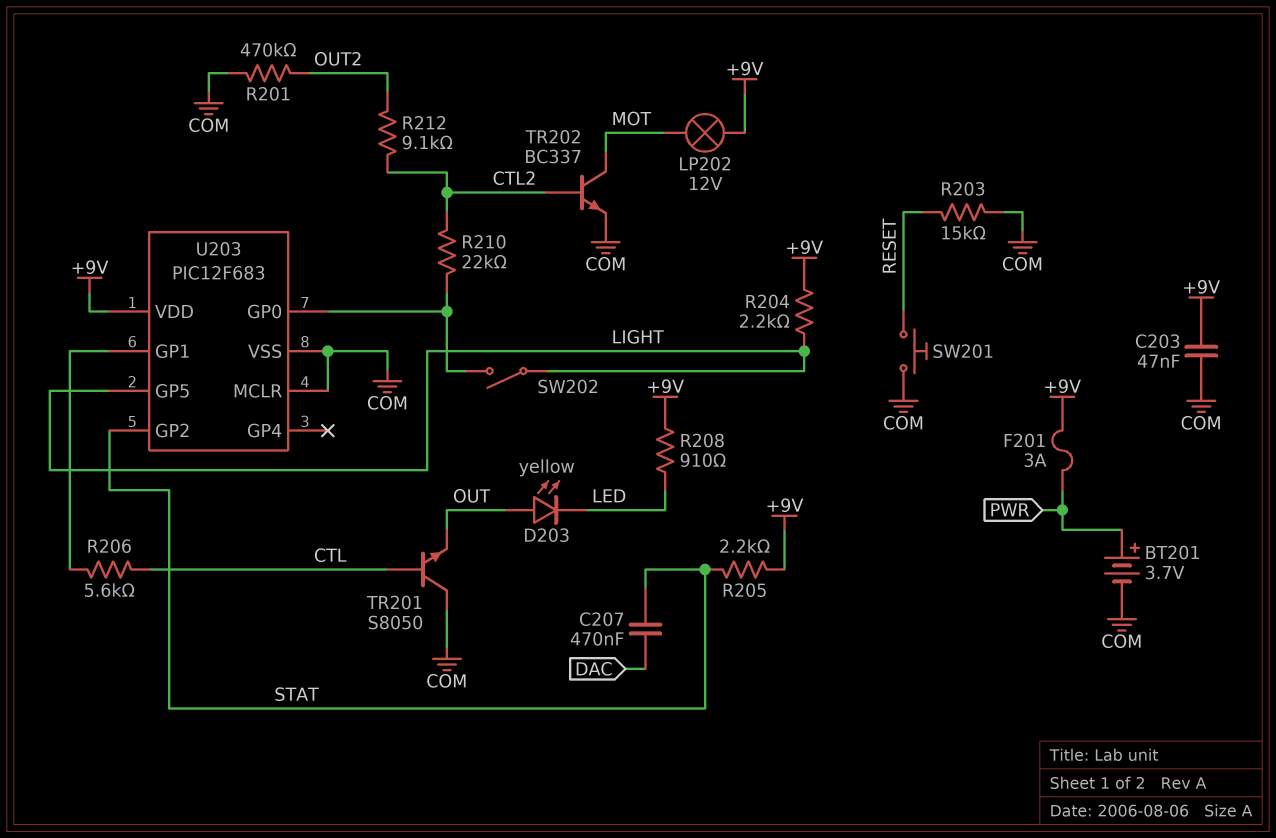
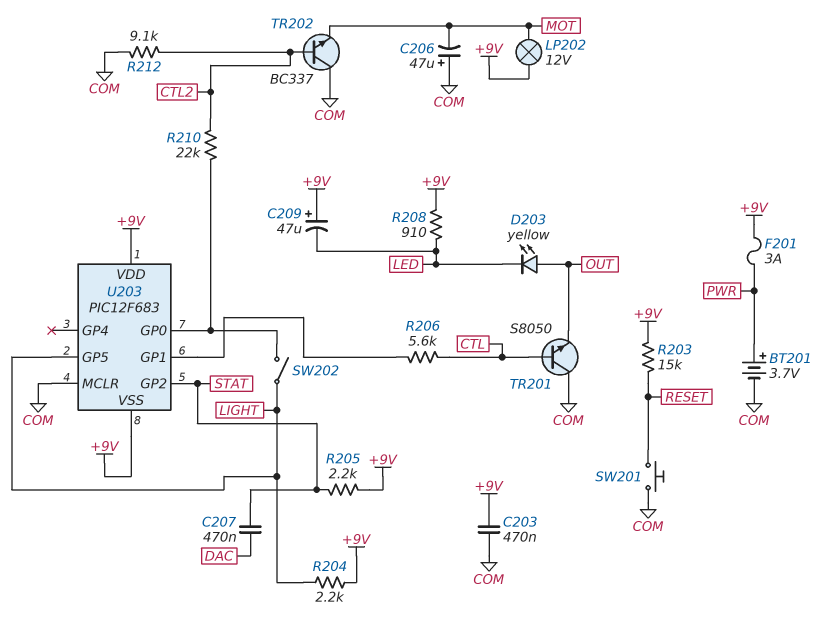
C203: 47nF (+9V, COM) -> 470nF (+9V, COM)
C206: none -> 47uF (plus COM, minus MOT)
C209: none -> 47uF (plus +9V, minus LED)
R201: 470k (COM, OUT2) -> none
R203: 15k (COM, RESET) -> 15k (+9V, RESET)
R212: 9.1k (CTL2, OUT2) -> 9.1k (COM, CTL2)
TR202: NPN BC337 (B CTL2, C MOT, E COM) -> NPN BC337 (B CTL2, C COM, E MOT)
U203 pin VSS: COM -> +9V

